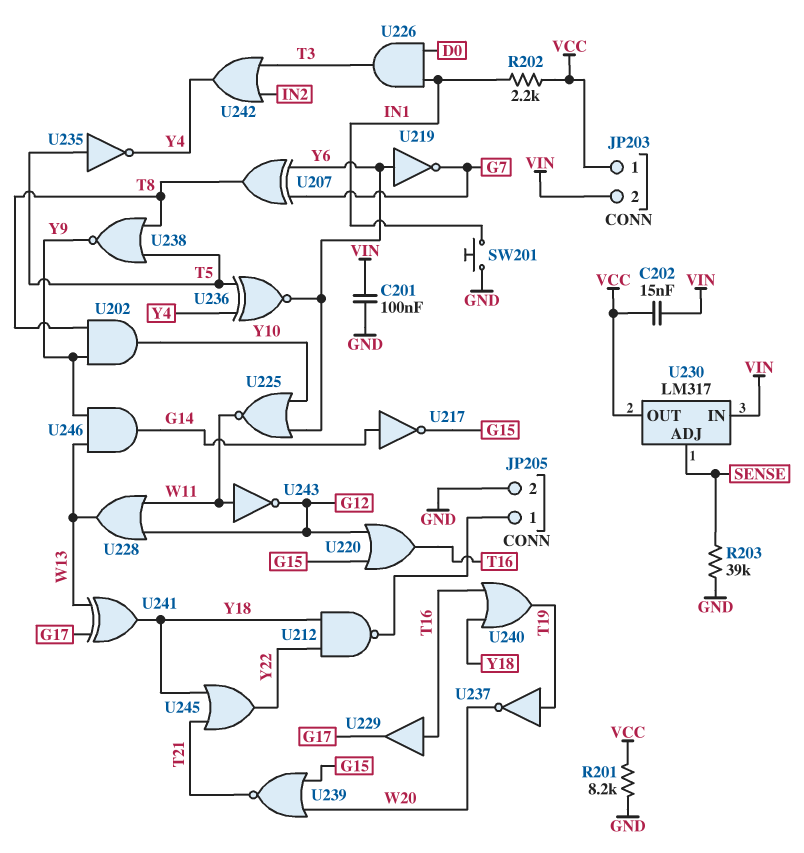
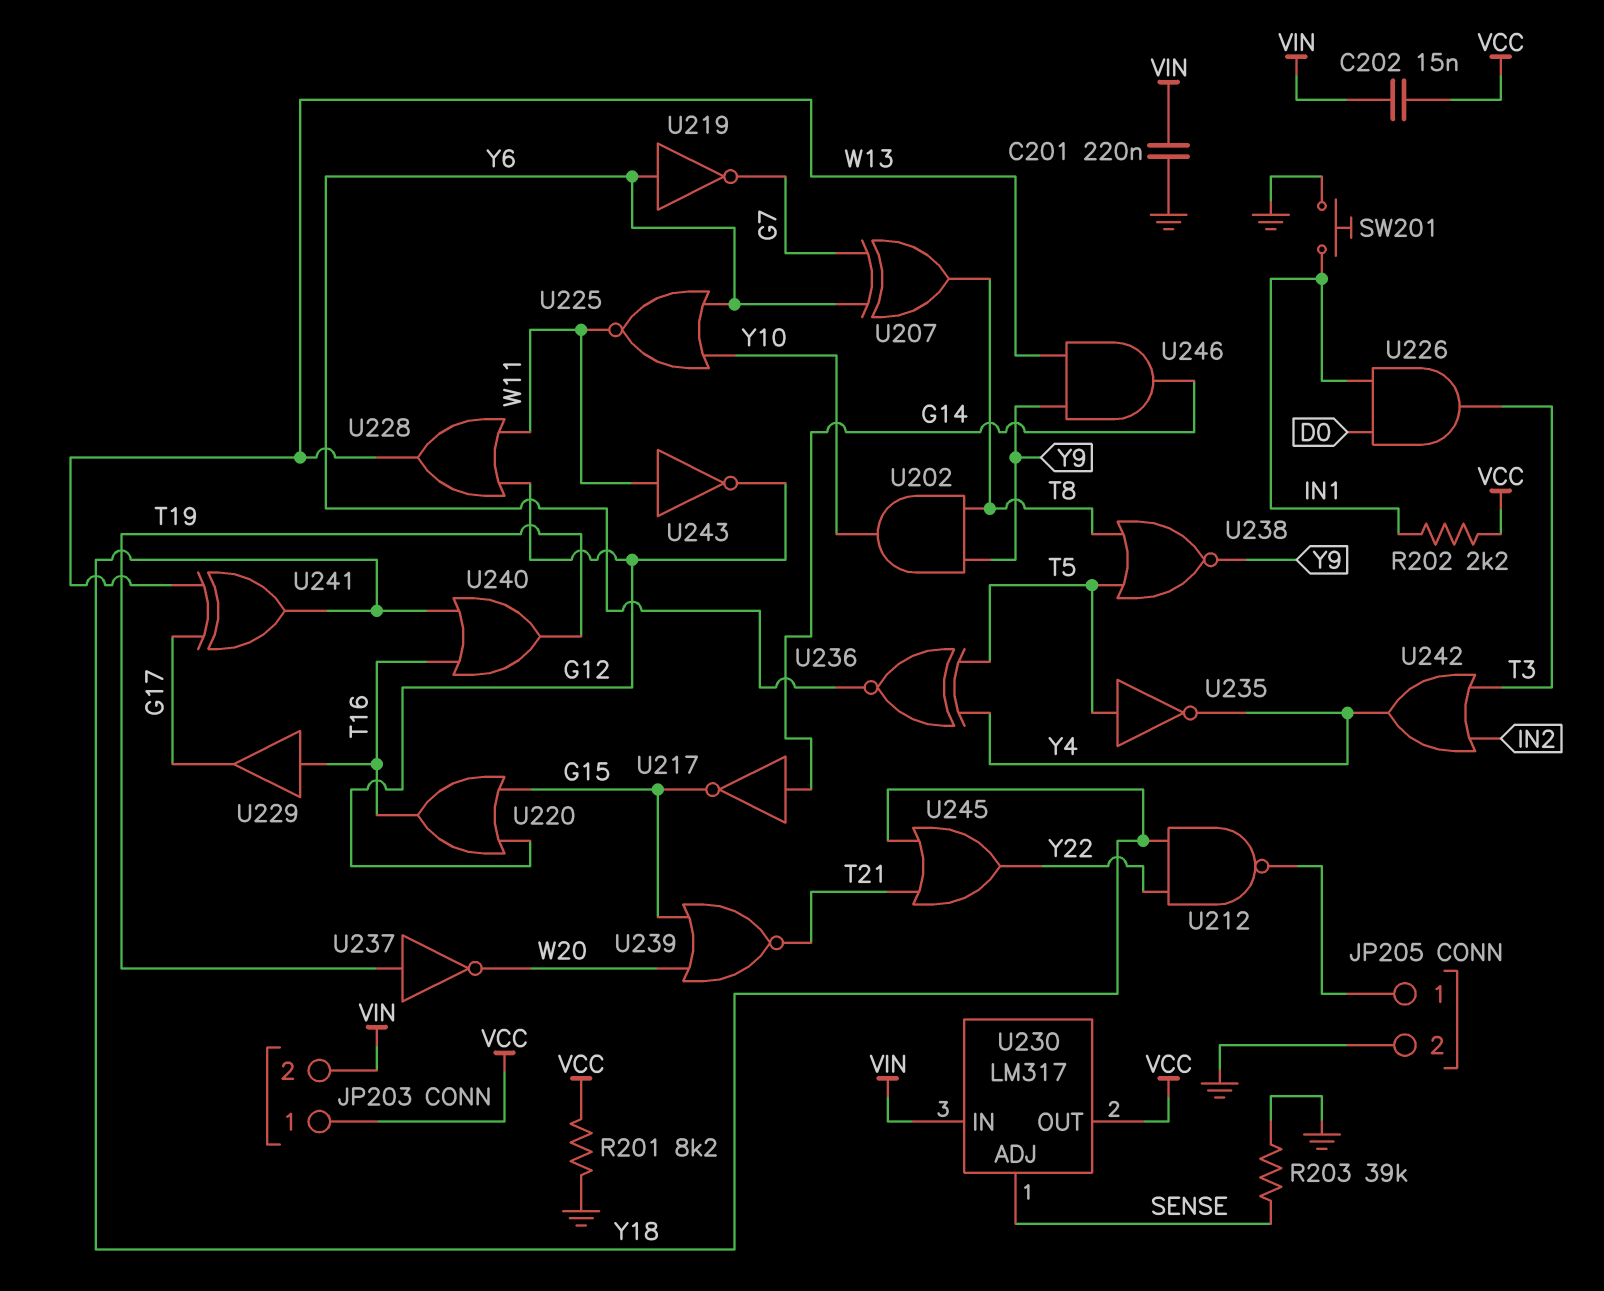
C201: 100nF (GND, VIN) -> 220nF (GND, VIN)

